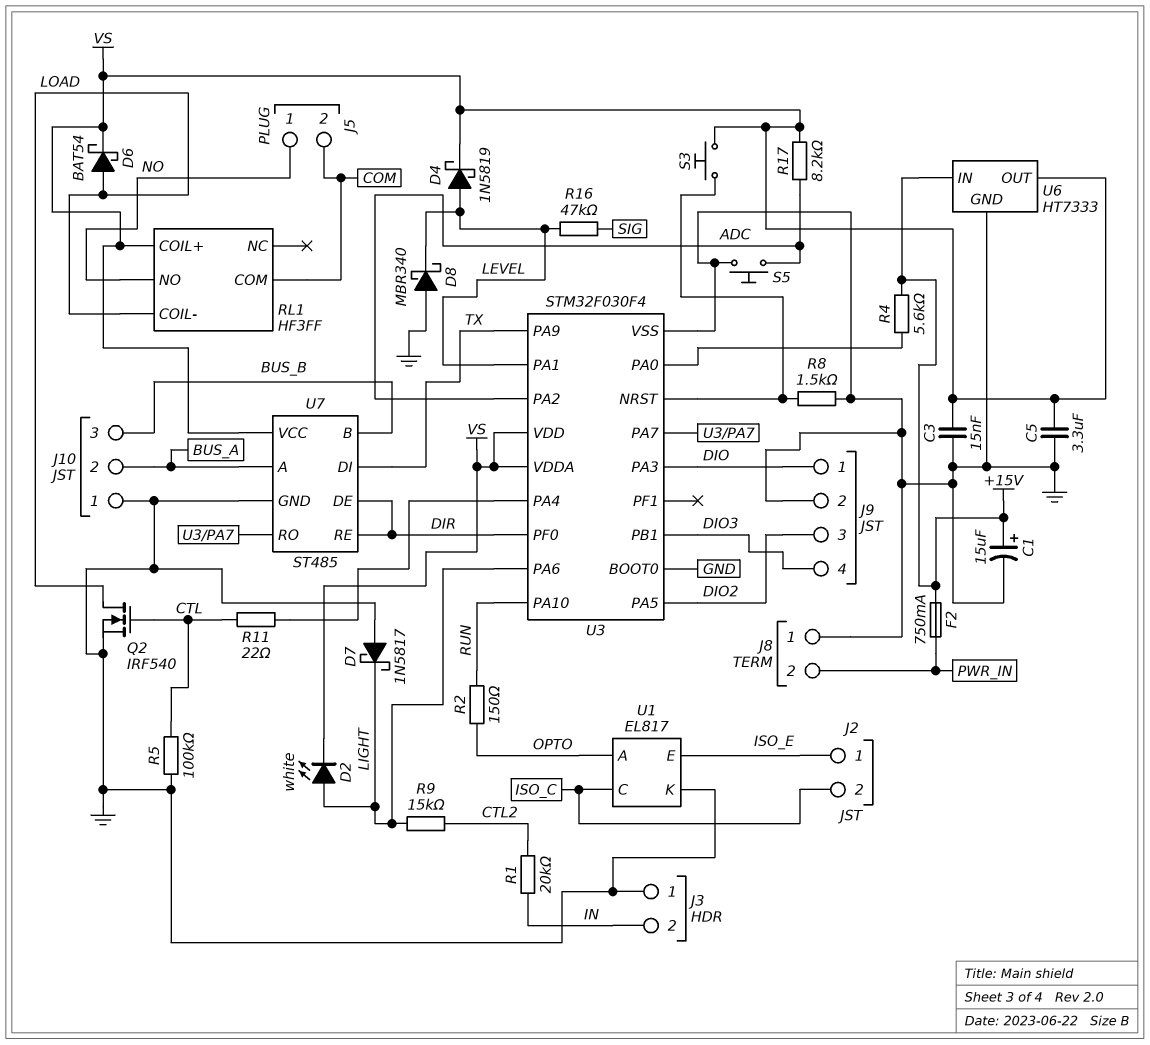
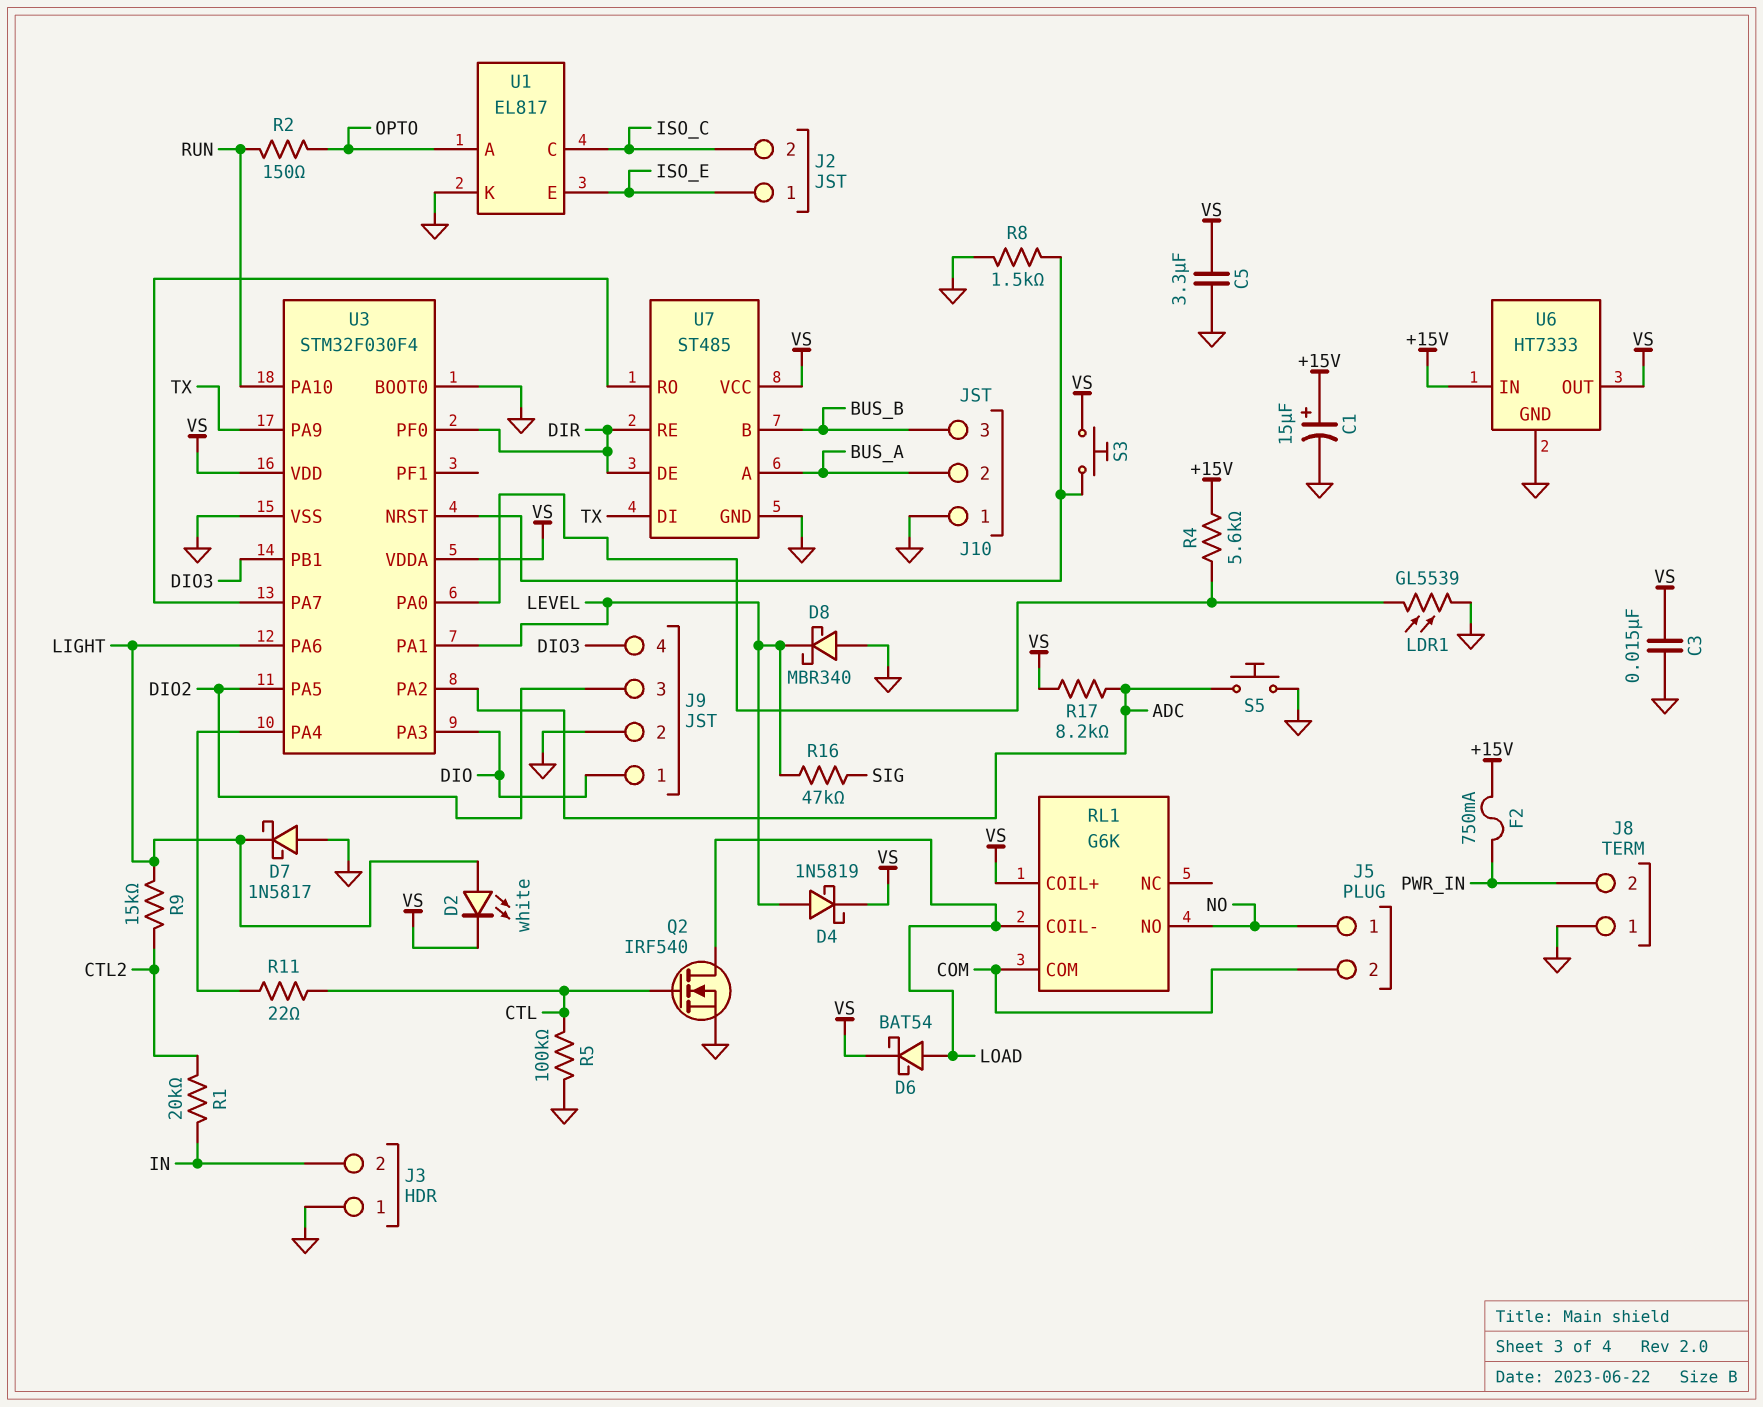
LDR1: none -> GL5539 (GND, U3/PA0)
RL1: HF3FF -> G6K

